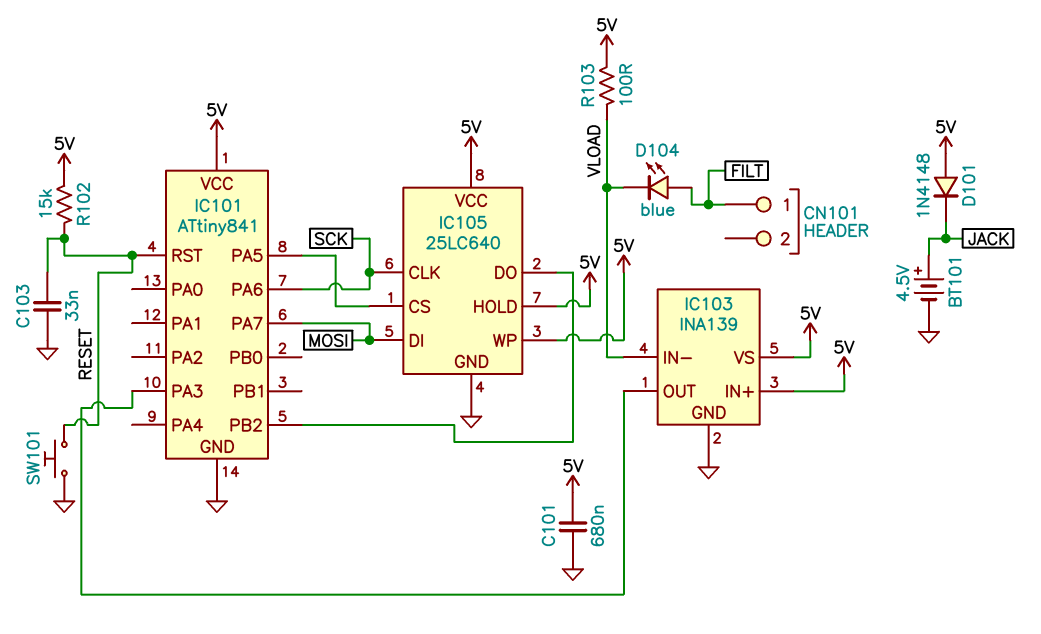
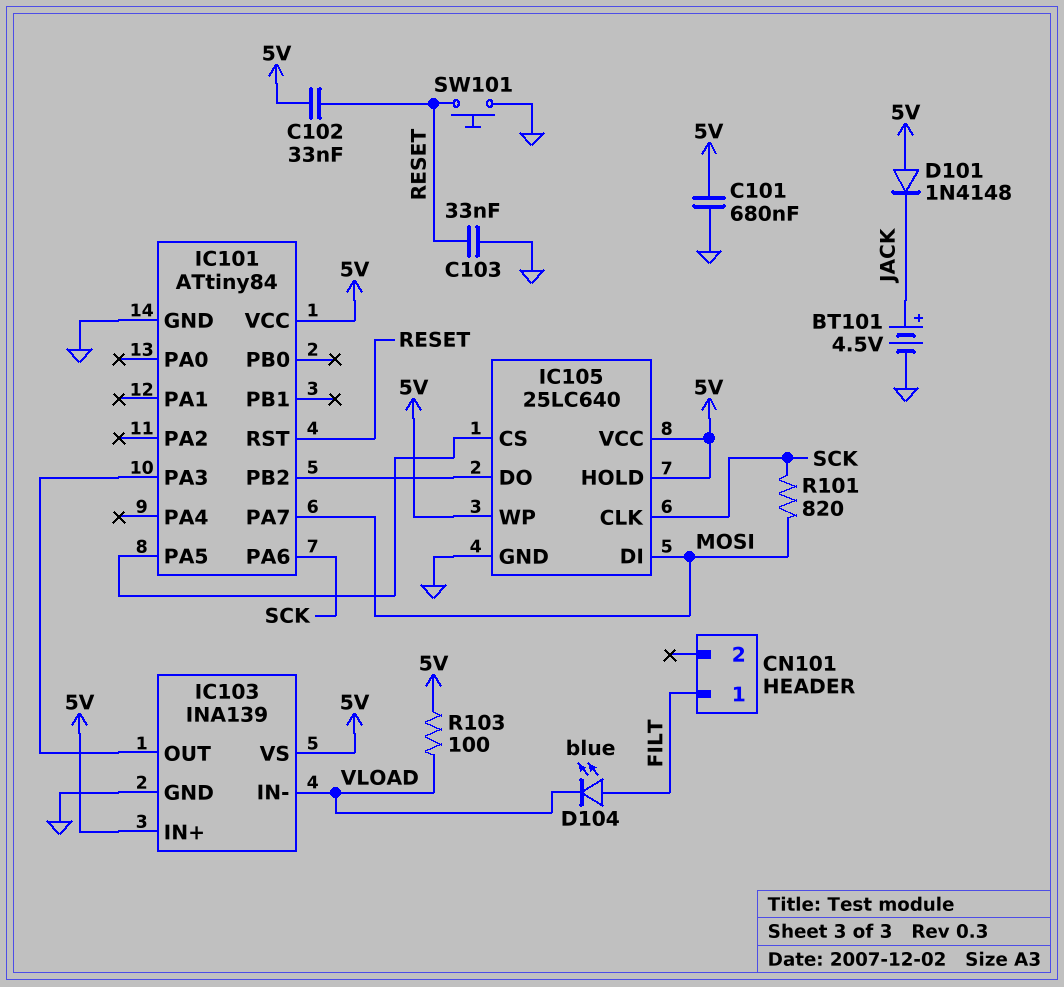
C102: none -> 33nF (5V, RESET)
IC101: ATtiny841 -> ATtiny84
R101: none -> 820 (MOSI, SCK)
R102: 15k (5V, RESET) -> none

